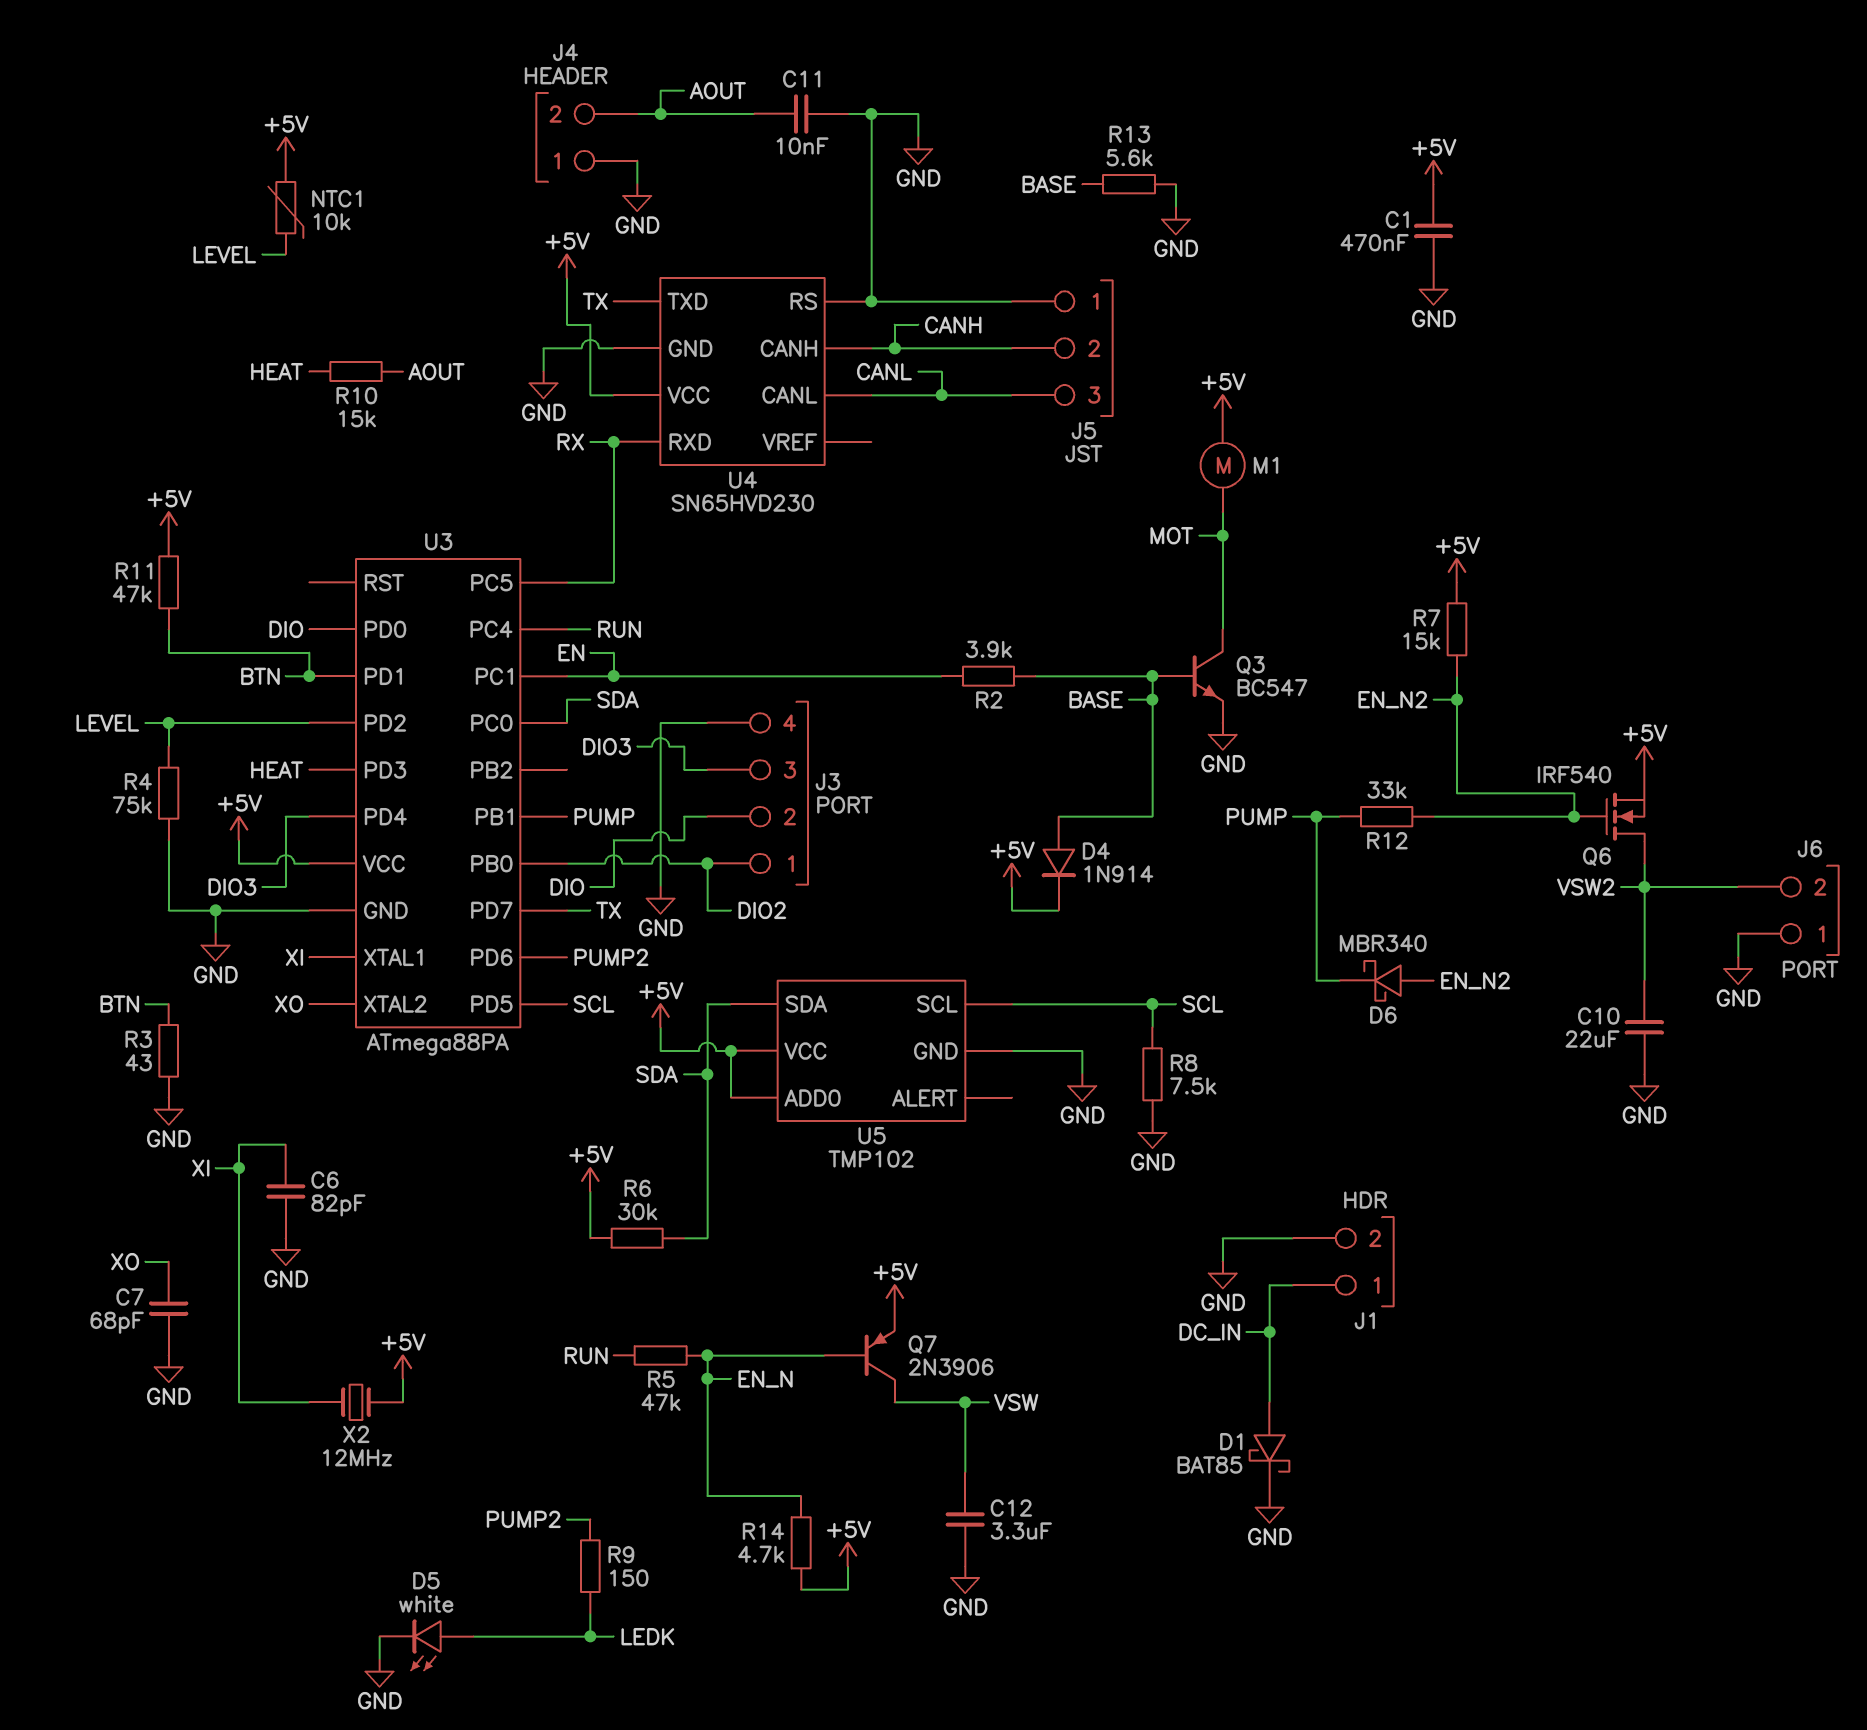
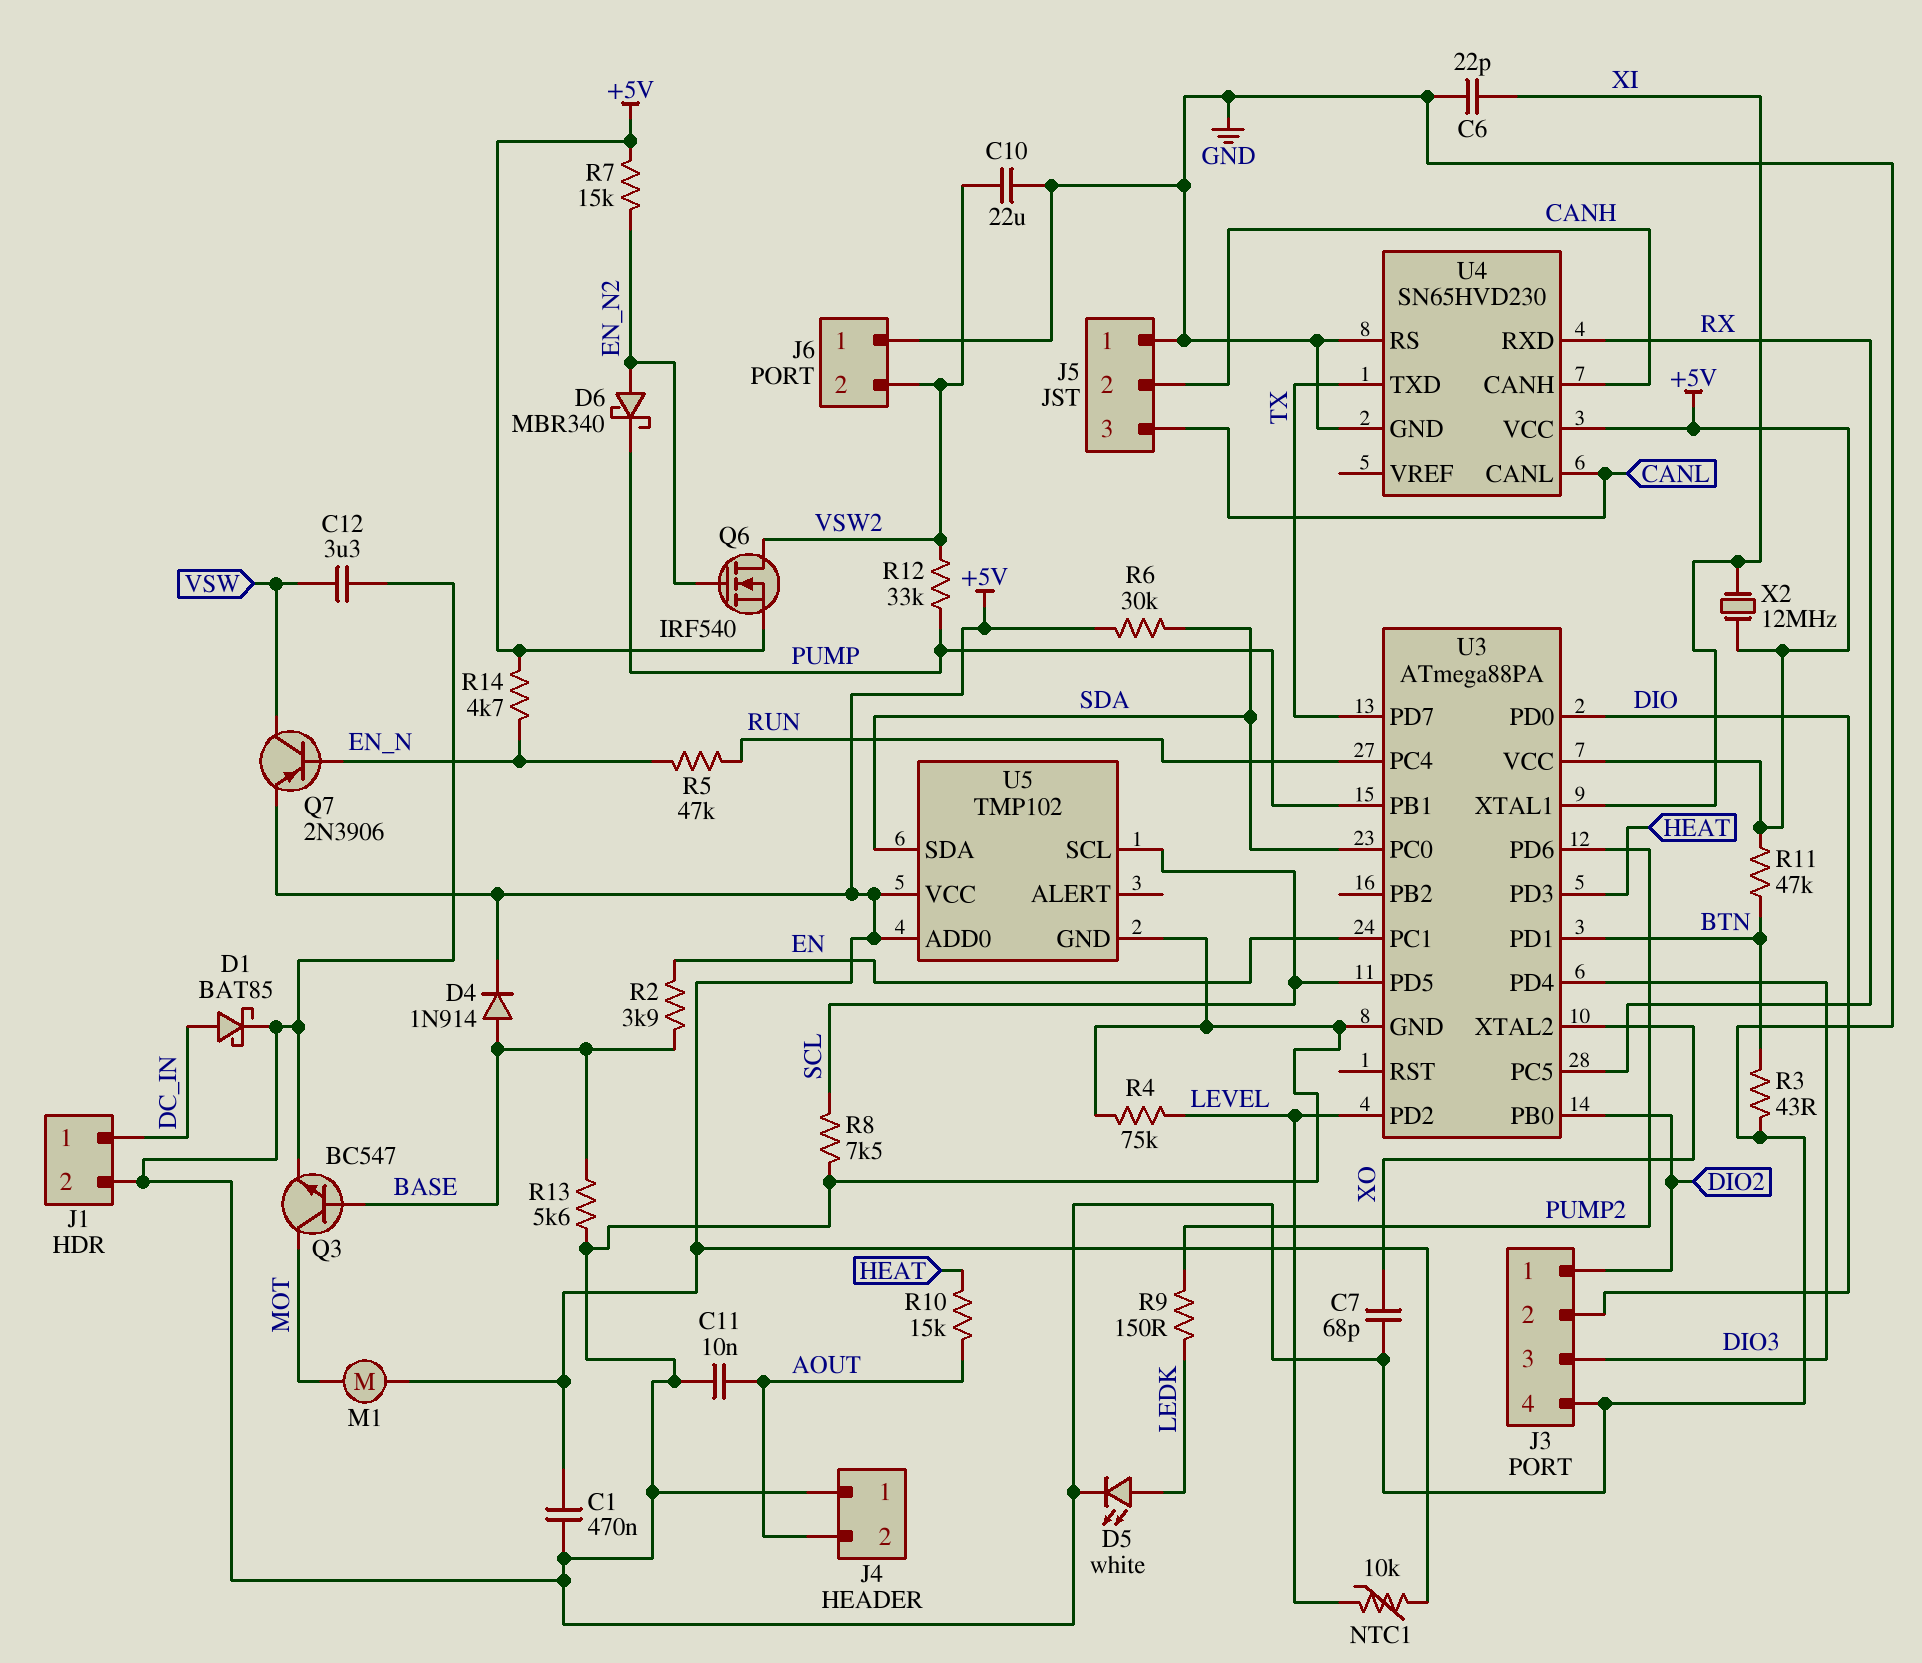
C6: 82pF (GND, XI) -> 22pF (GND, XI)
R12: 33k (EN_N2, PUMP) -> 33k (PUMP, VSW2)

